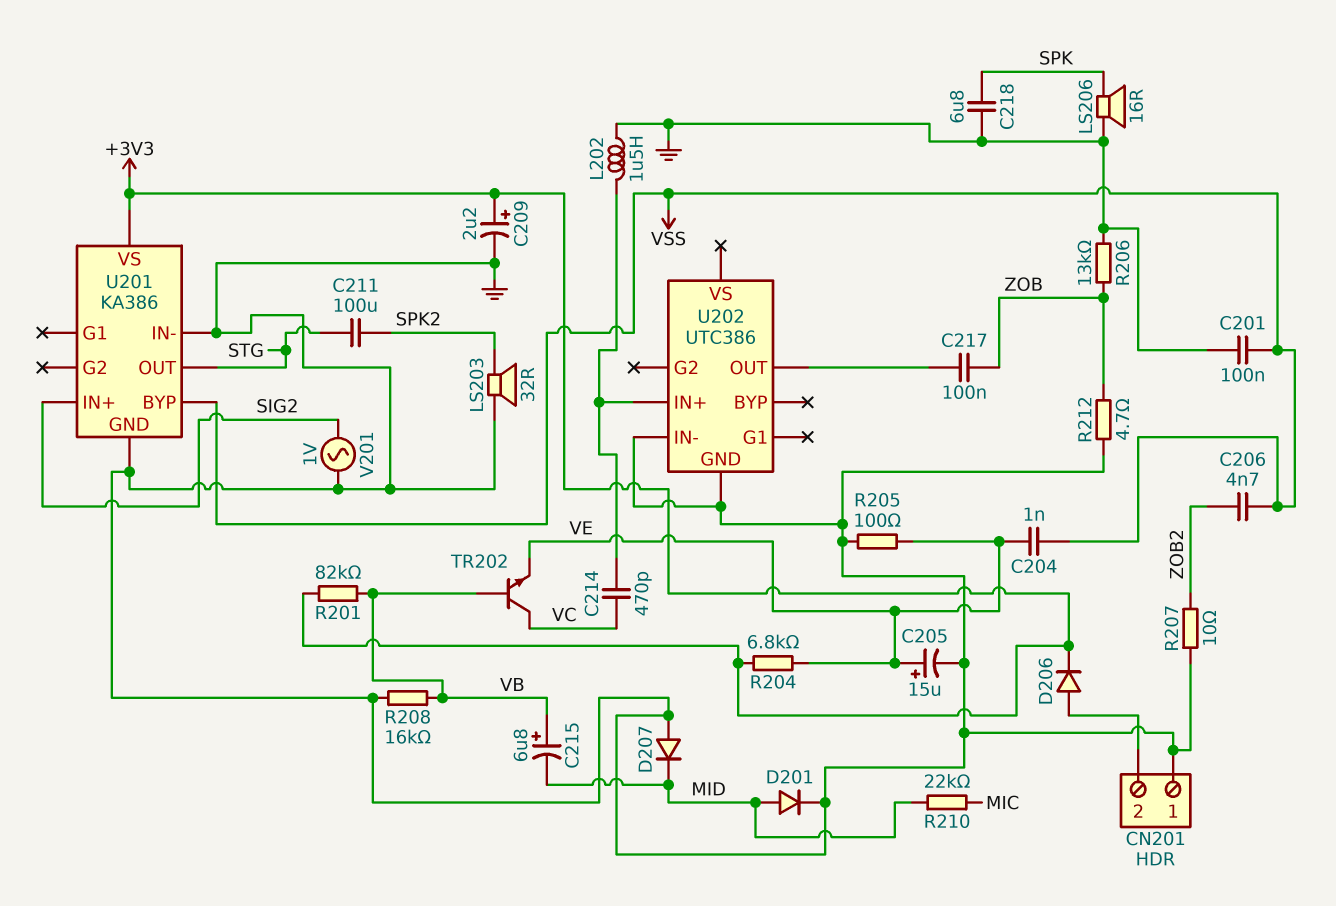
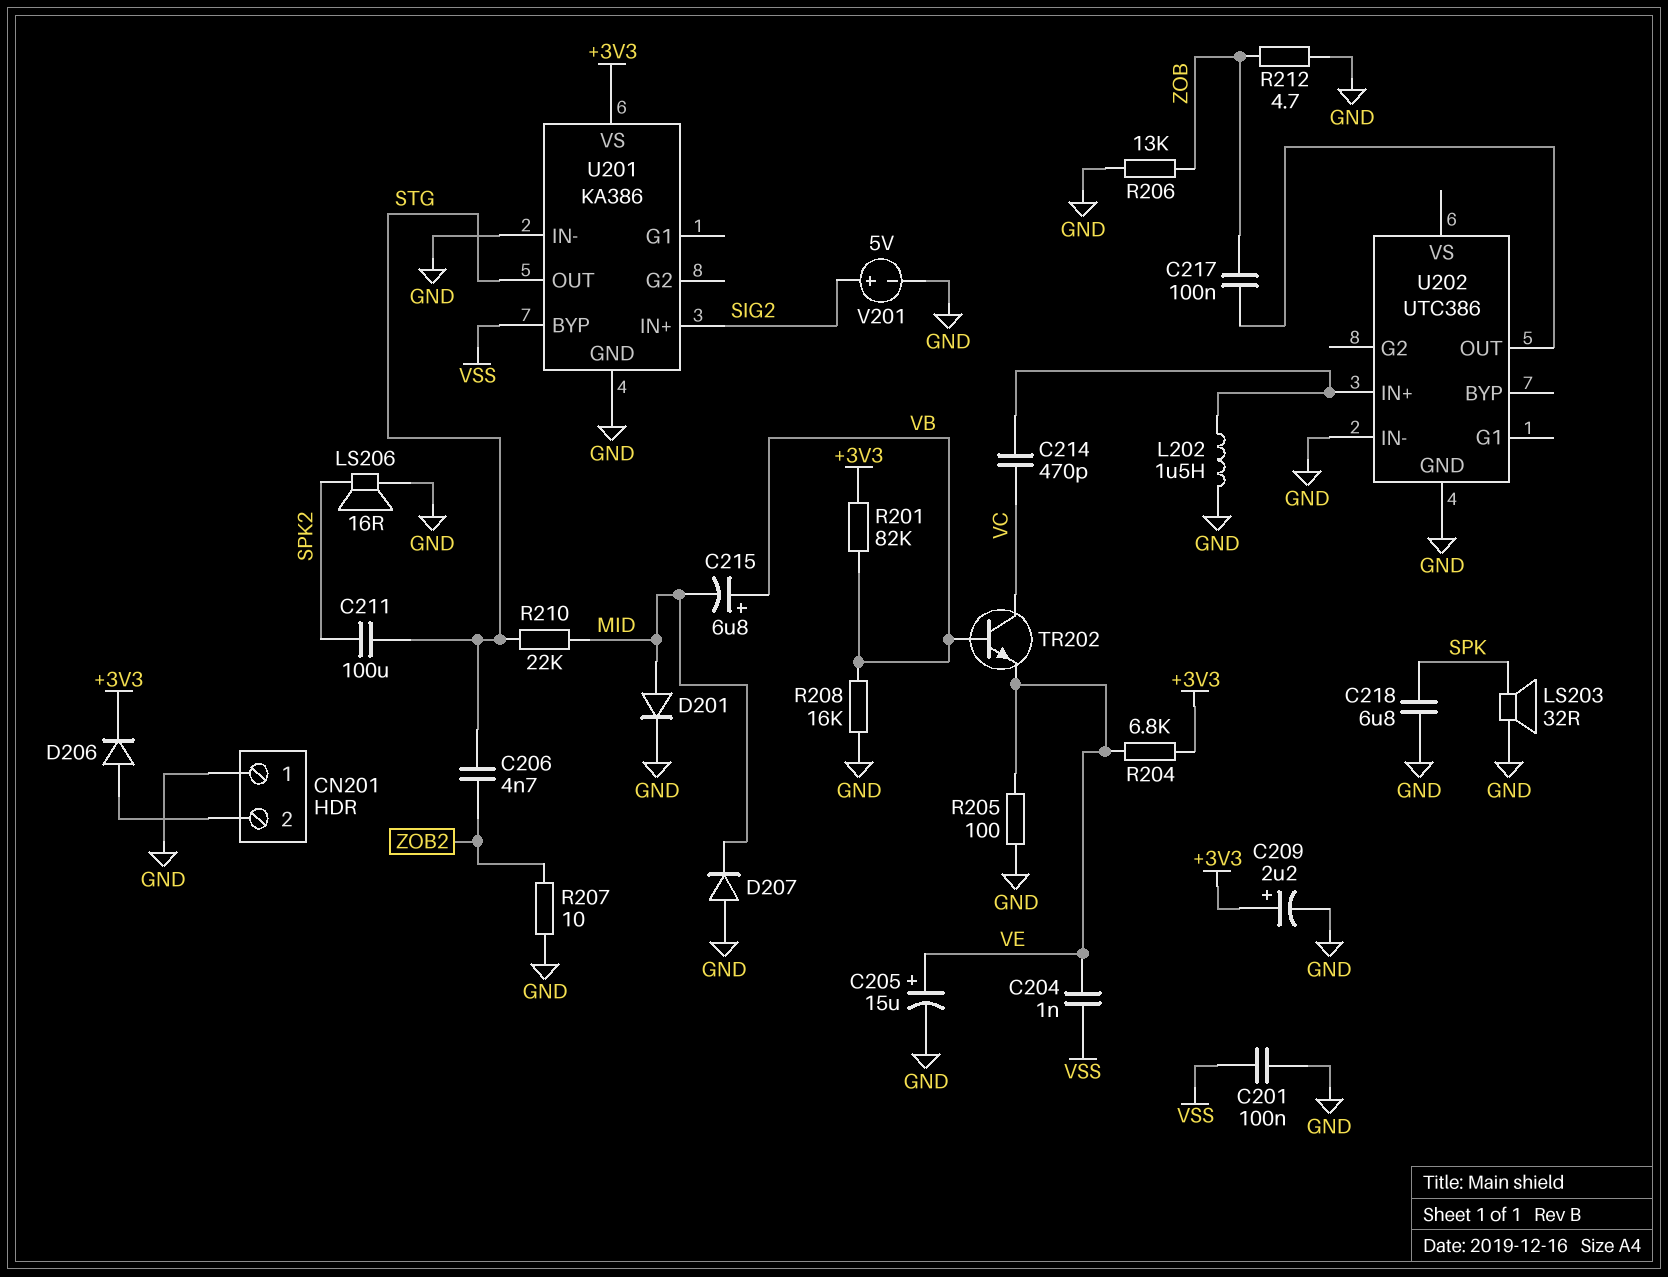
C206: 4.7nF (VSS, ZOB2) -> 4.7nF (STG, ZOB2)
LS203: speaker 32R (GND, SPK2) -> speaker 32R (GND, SPK)
LS206: speaker 16R (GND, SPK) -> speaker 16R (GND, SPK2)
R210: 22k (MIC, MID) -> 22k (MID, STG)
V201: AC 1V (GND, SIG2) -> 5V (plus SIG2, minus GND)

